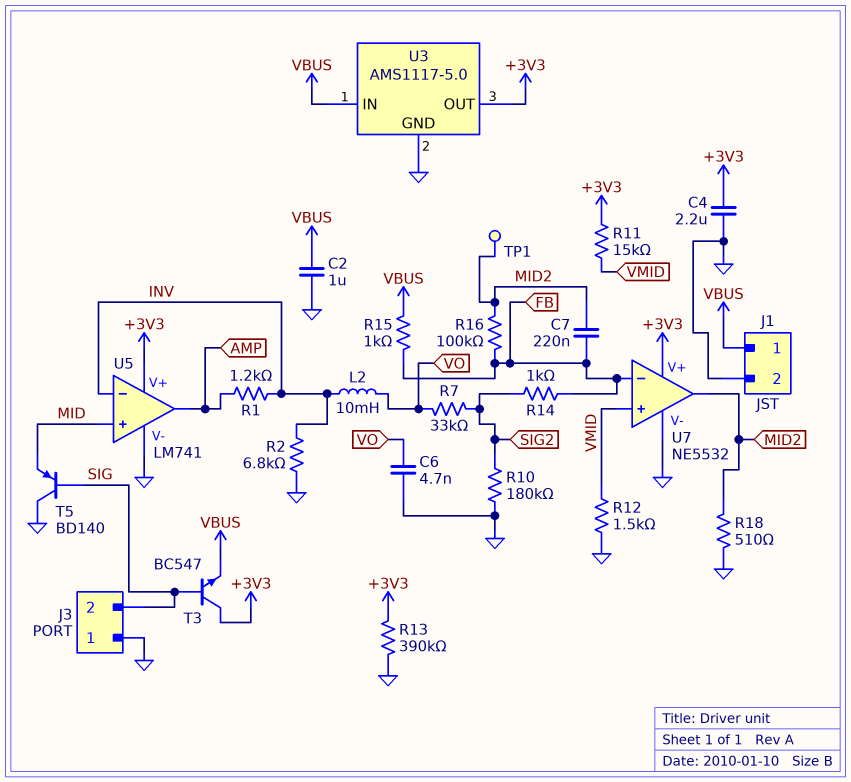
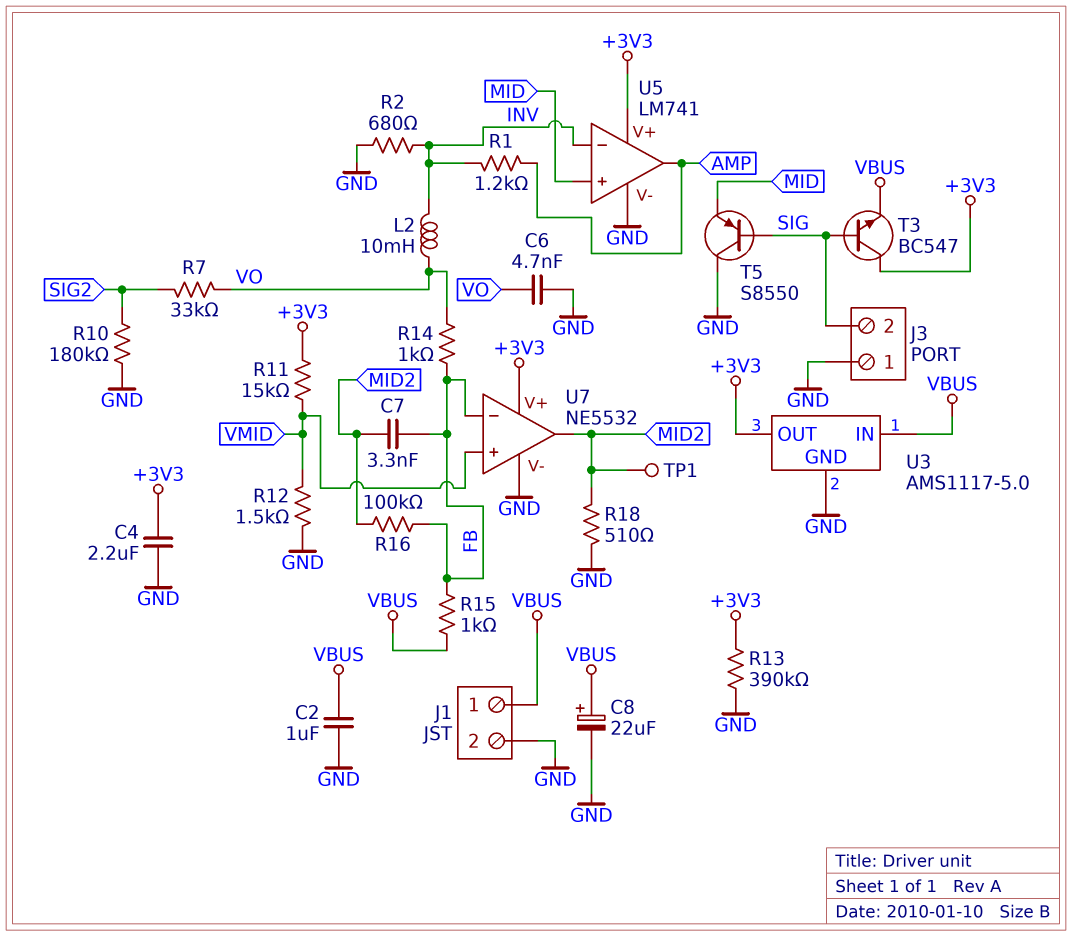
C7: 220nF (FB, MID2) -> 3.3nF (FB, MID2)
C8: none -> 22uF (plus VBUS, minus GND)
R2: 6.8k (GND, INV) -> 680 (GND, INV)
R14: 1k (FB, SIG2) -> 1k (FB, VO)
T5: PNP BD140 (B SIG, C GND, E MID) -> PNP S8550 (B SIG, C GND, E MID)

